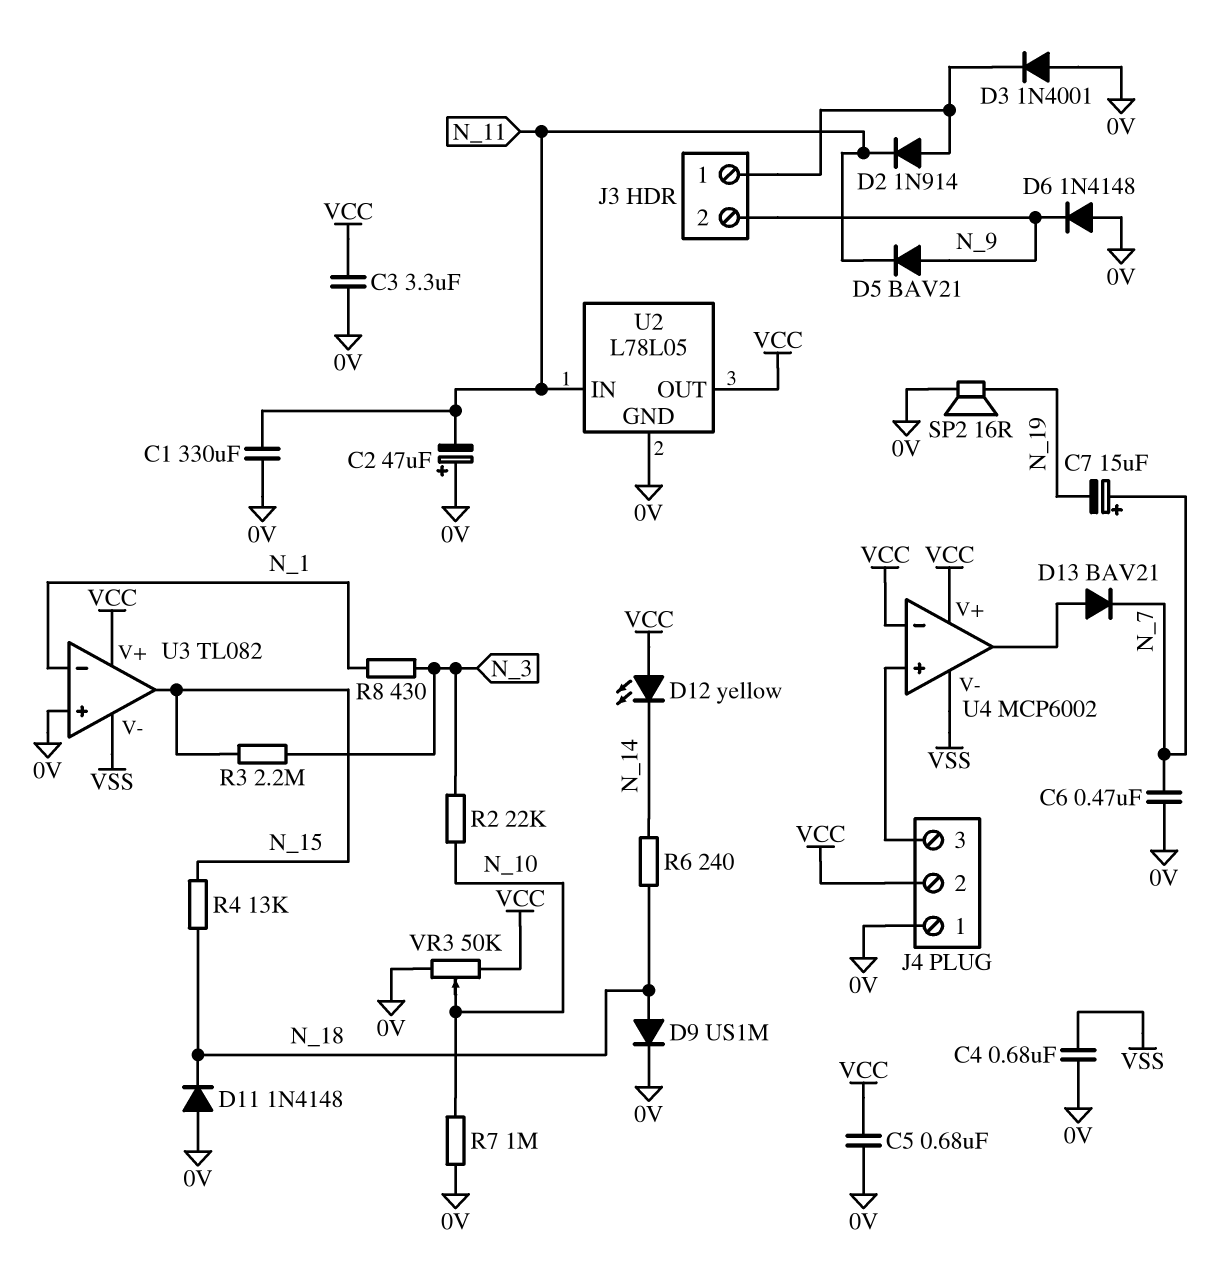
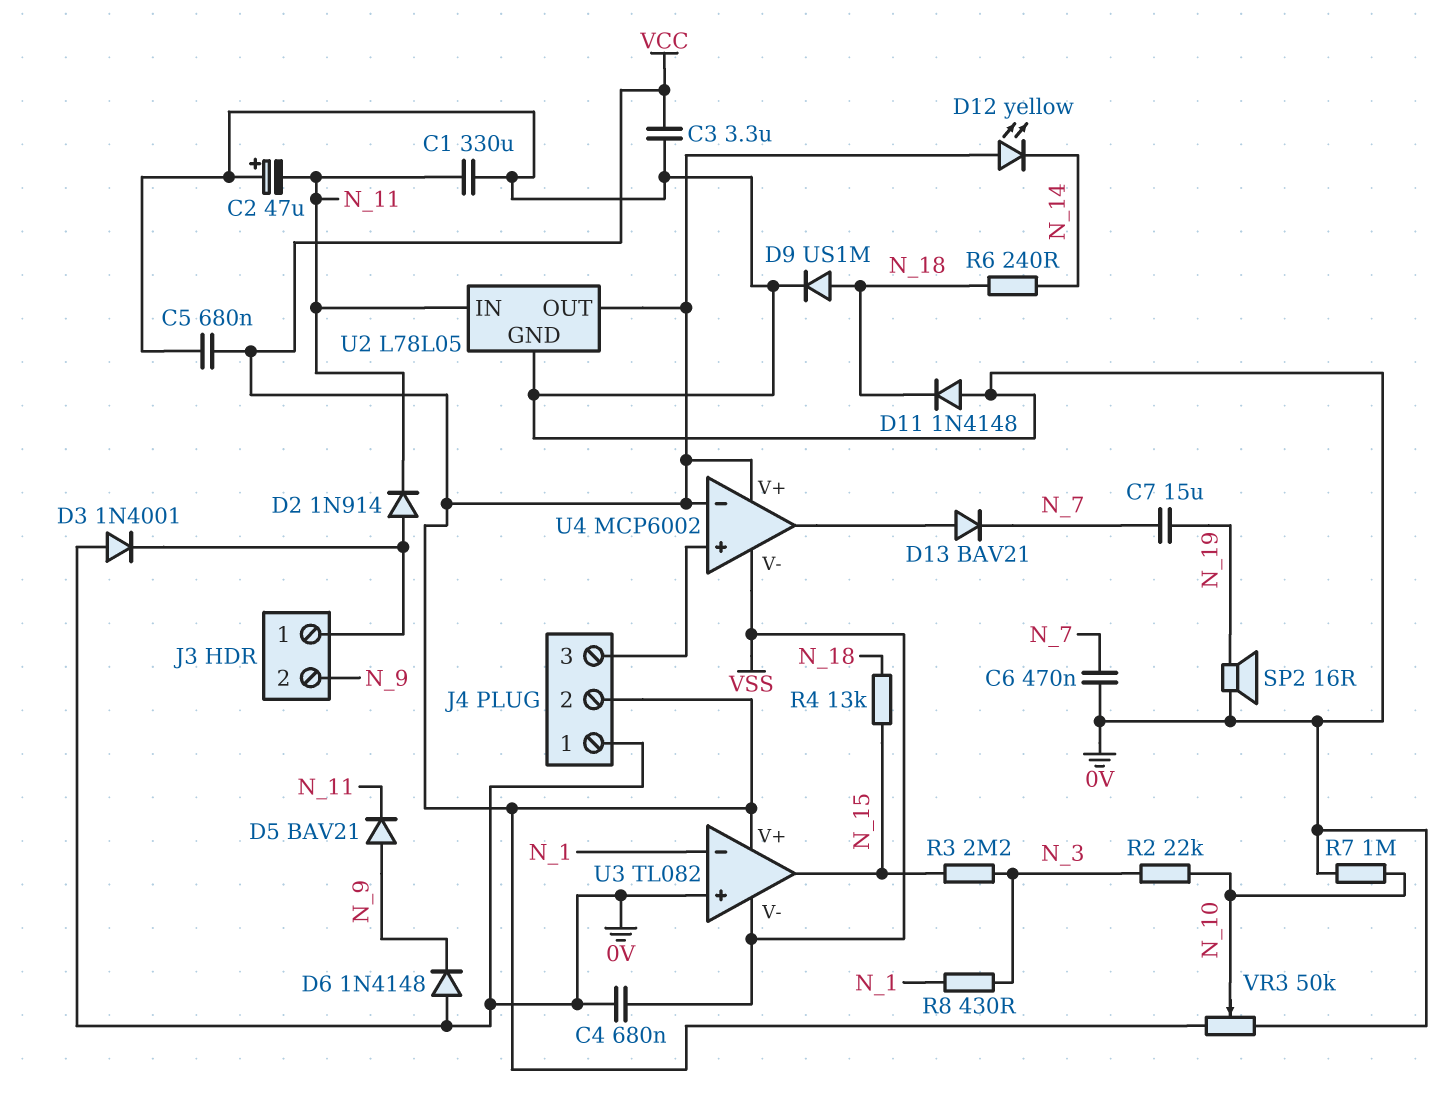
C7: 15uF (plus N_7, minus N_19) -> 15uF (N_7, N_19)

